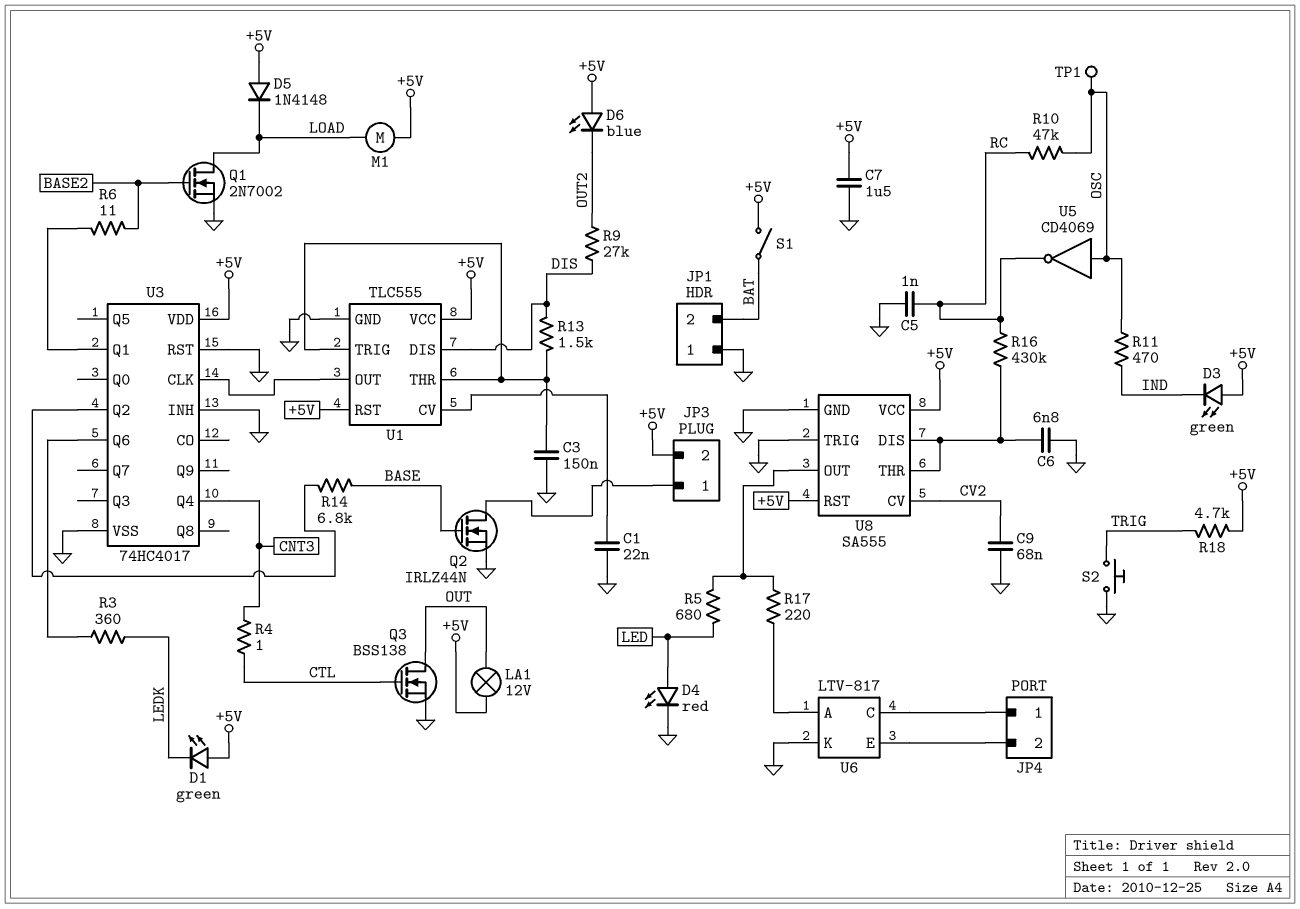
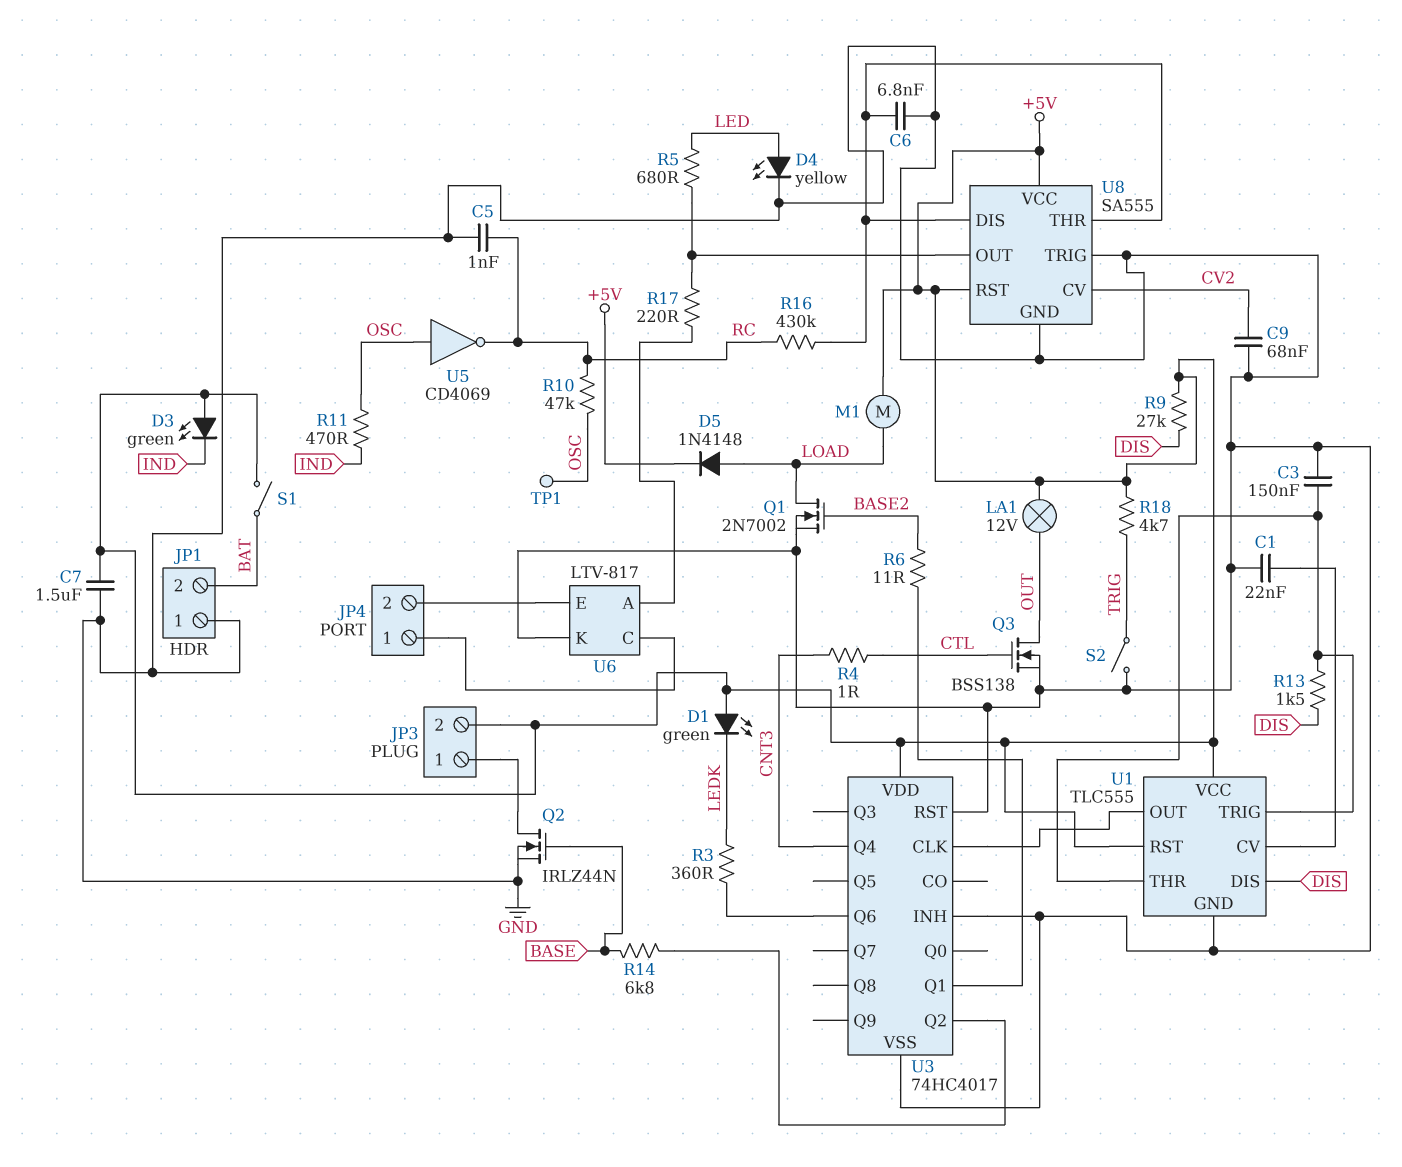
D4: LED red (A LED, K GND) -> LED yellow (A LED, K GND)
D5: diode 1N4148 (A +5V, K LOAD) -> diode 1N4148 (A LOAD, K +5V)
D6: LED blue (A +5V, K OUT2) -> none
R9: 27k (DIS, OUT2) -> 27k (+5V, DIS)
S2: button (GND, TRIG) -> switch (GND, TRIG)

